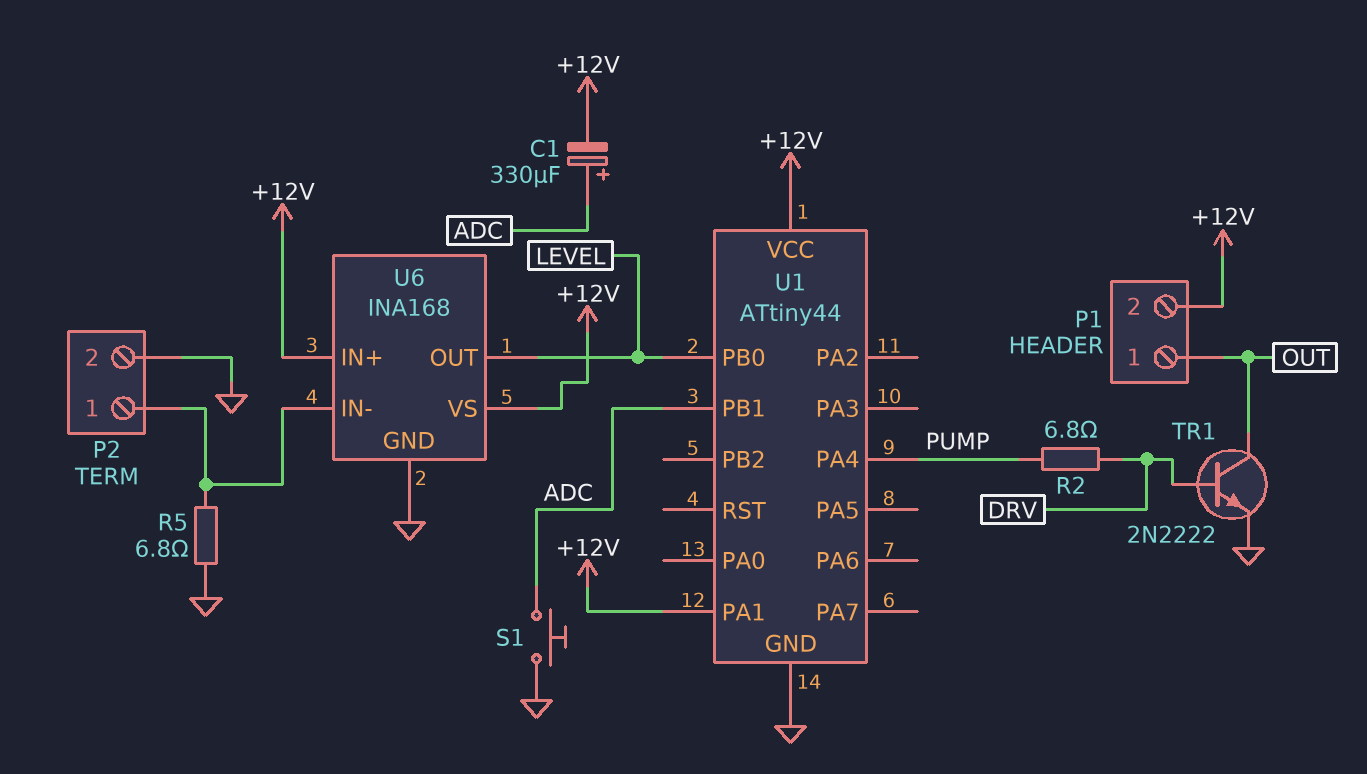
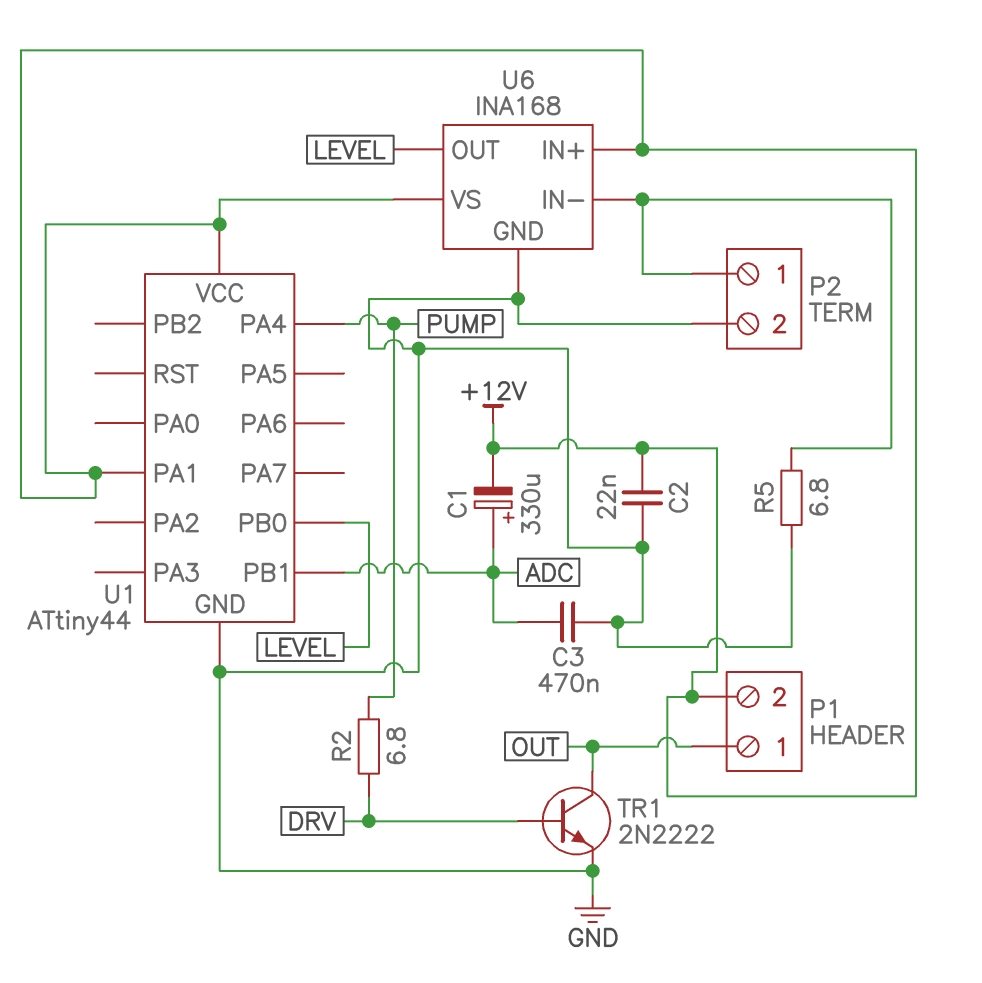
C2: none -> 22nF (+12V, GND)
C3: none -> 470nF (ADC, GND)
S1: button (ADC, GND) -> none

